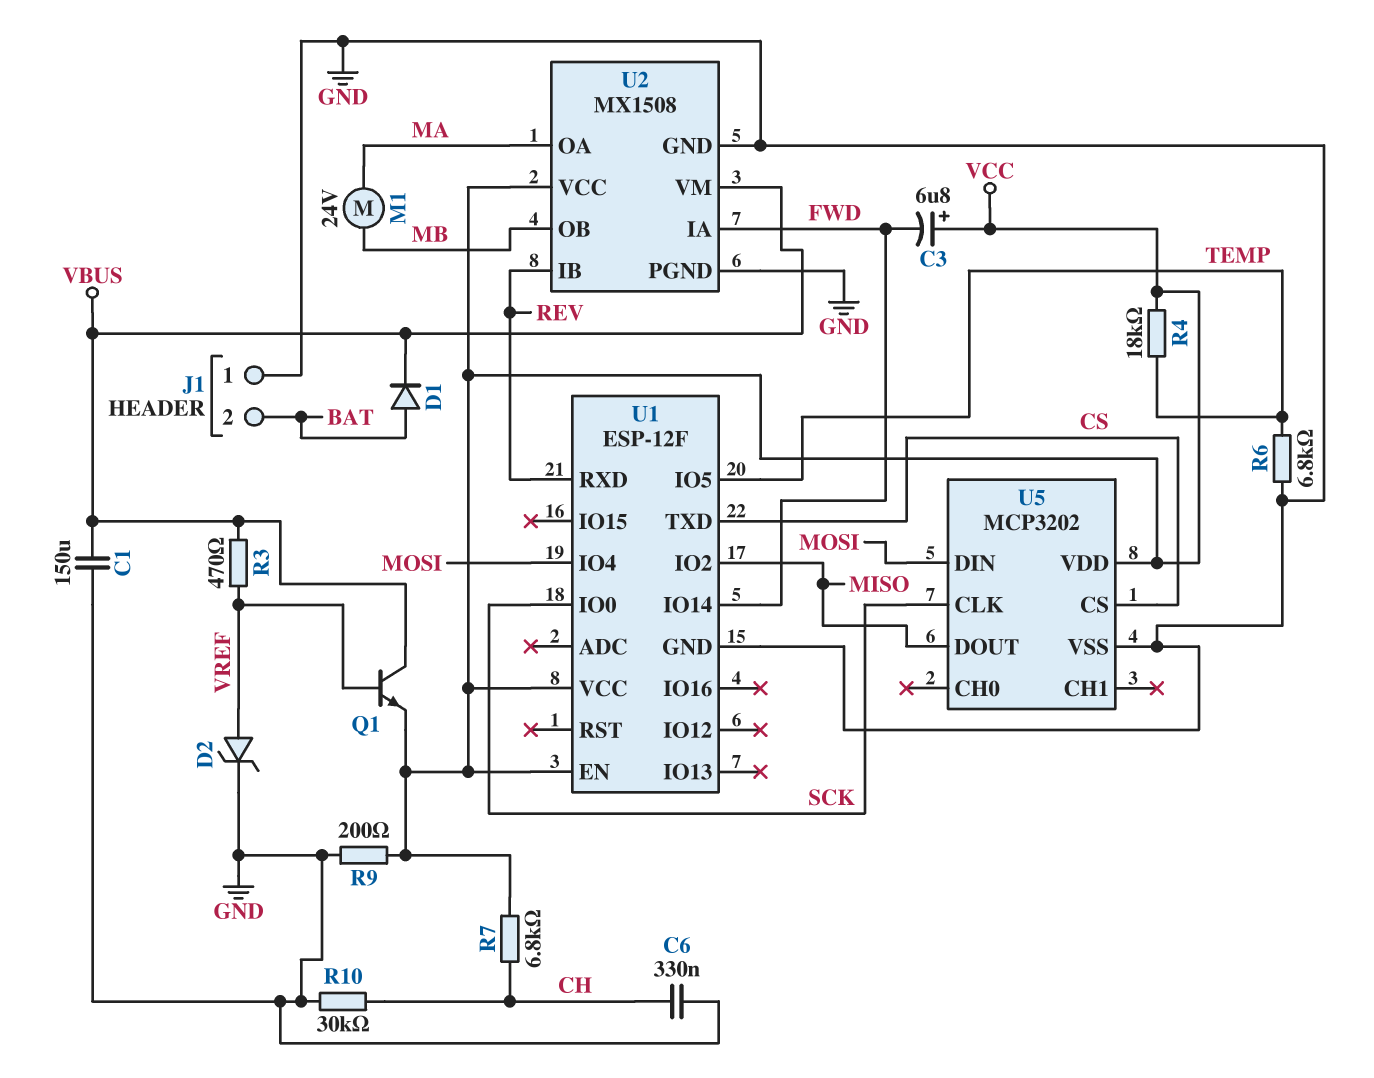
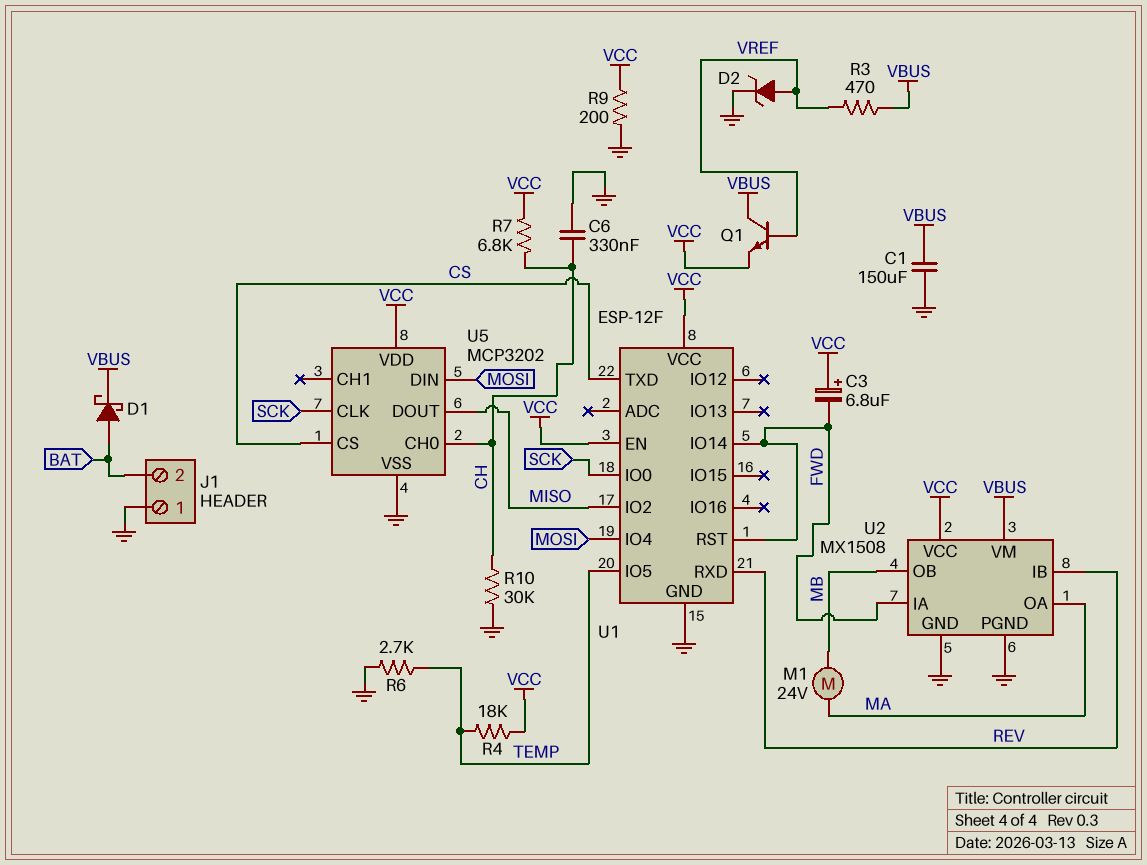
D1: diode (A BAT, K VBUS) -> schottky (A BAT, K VBUS)
R6: 6.8k (GND, TEMP) -> 2.7k (GND, TEMP)
U1 pin RST: none -> FWD
U5 pin CH0: none -> CH

